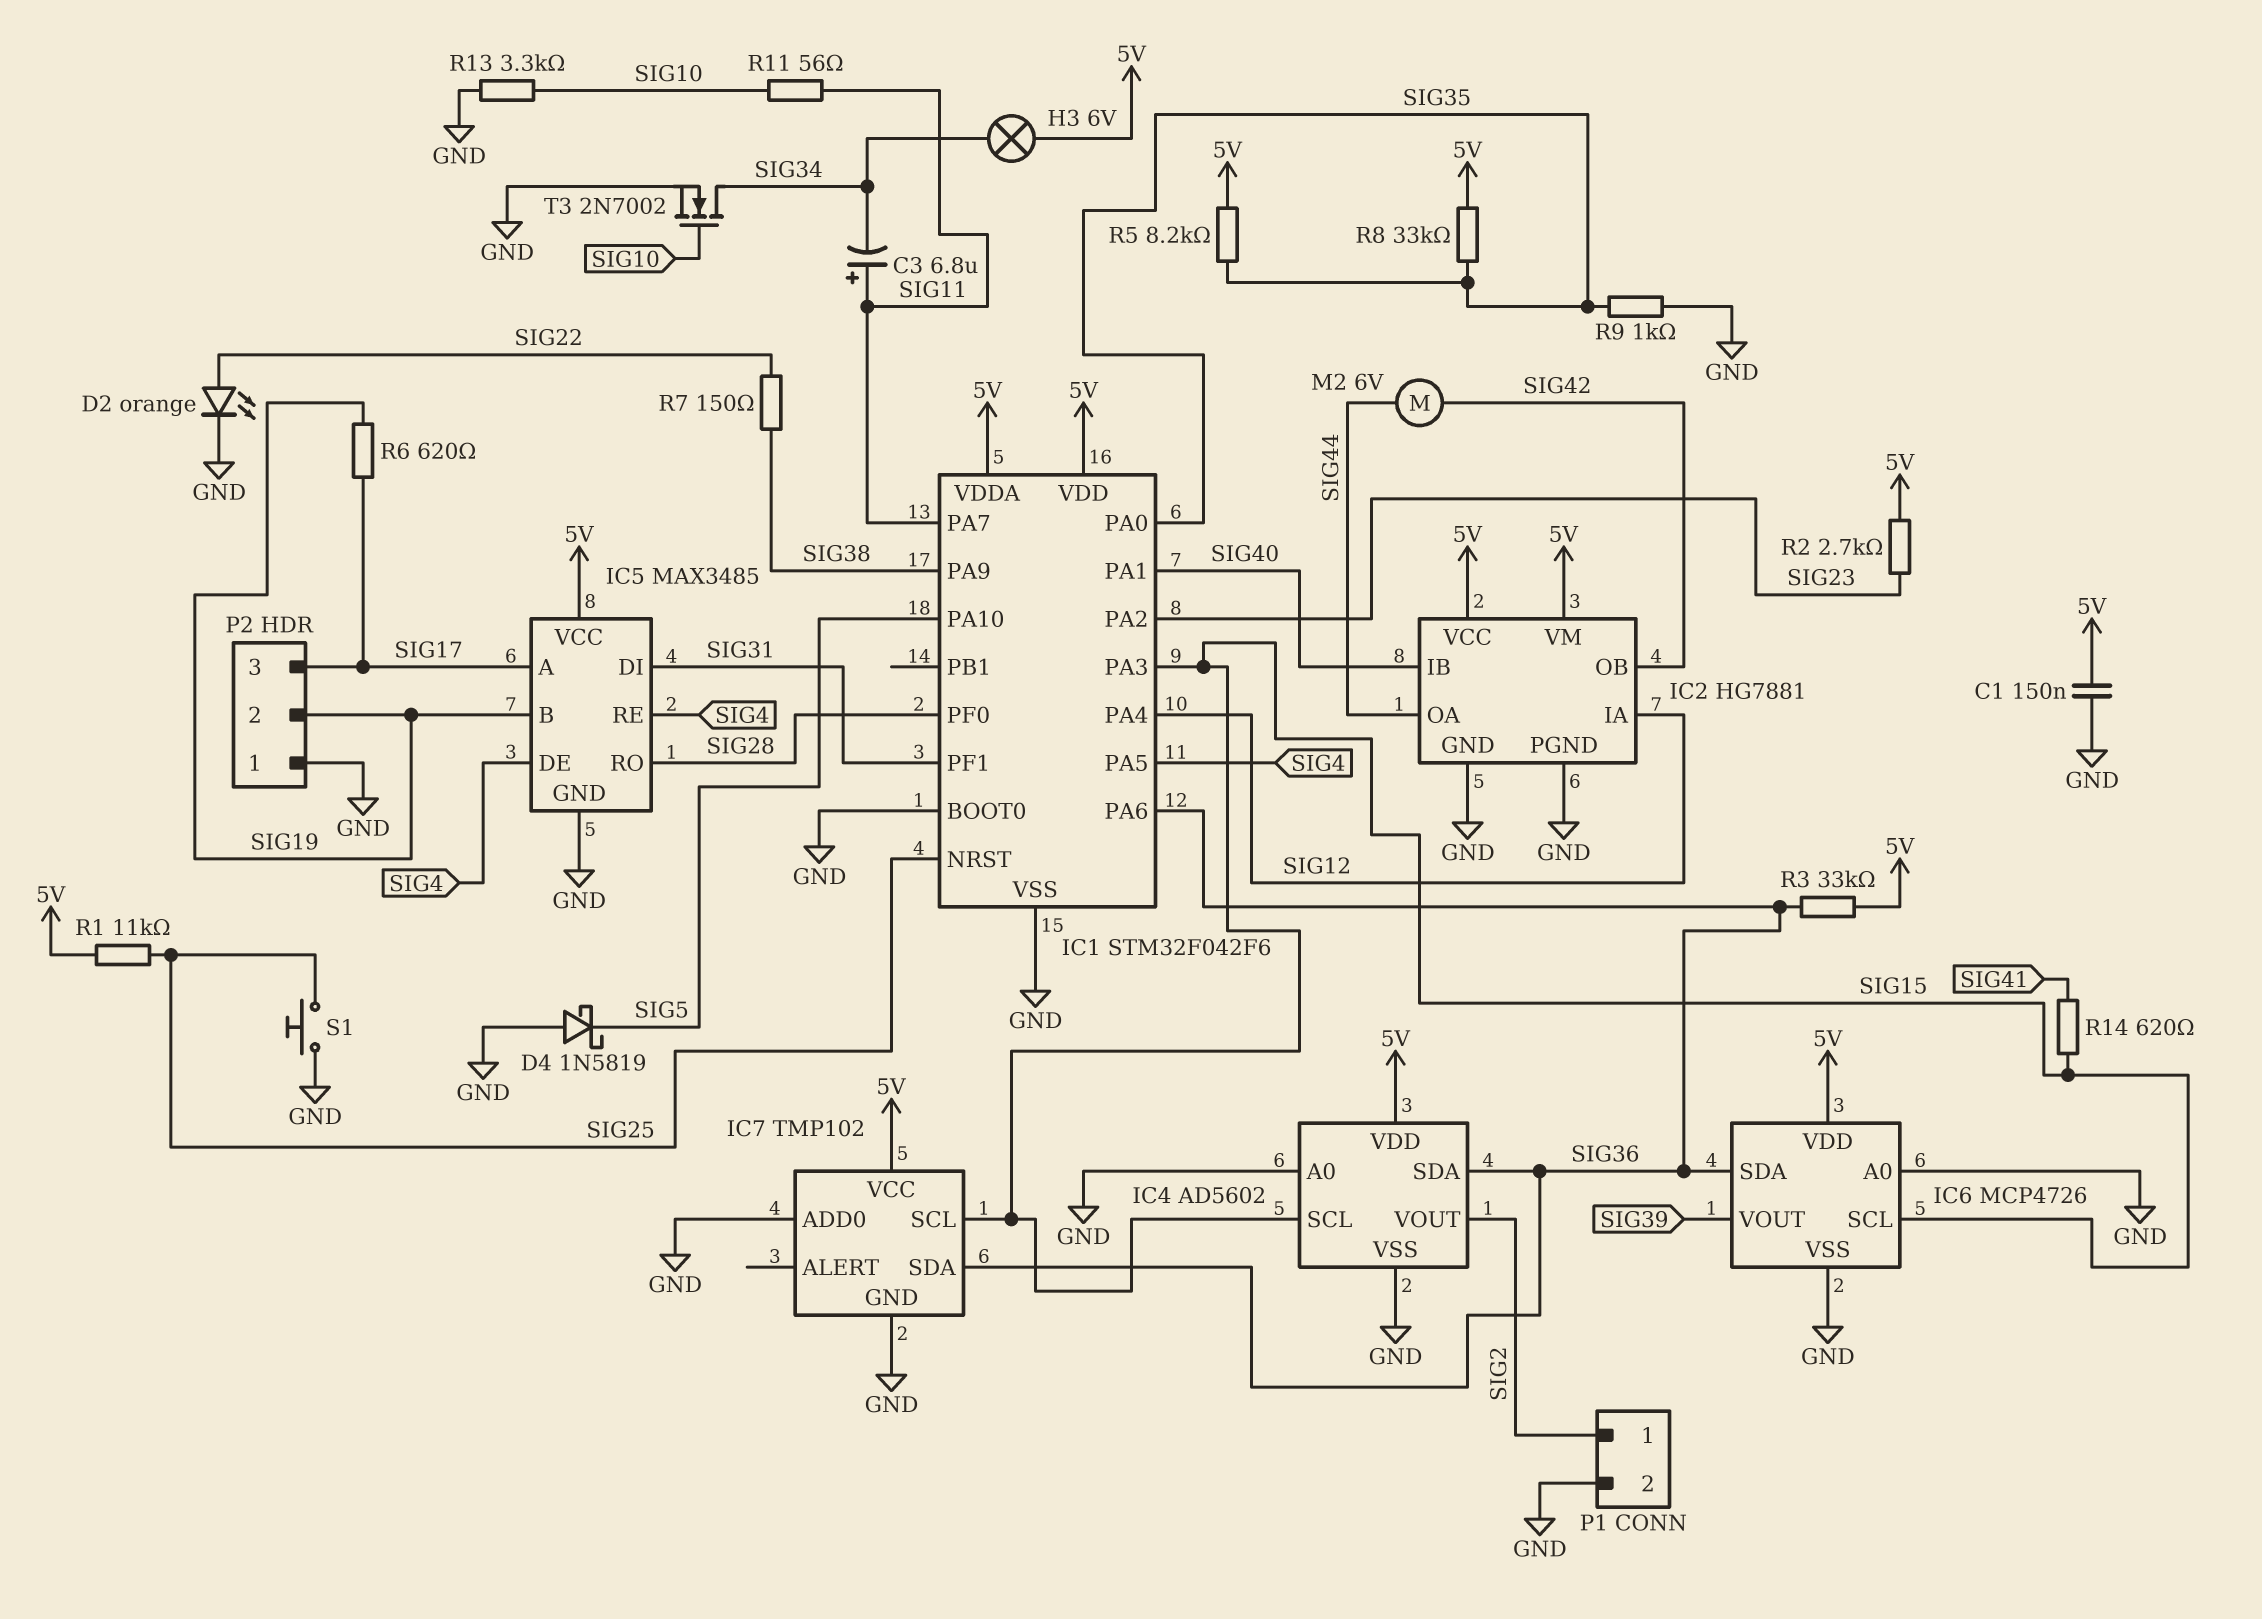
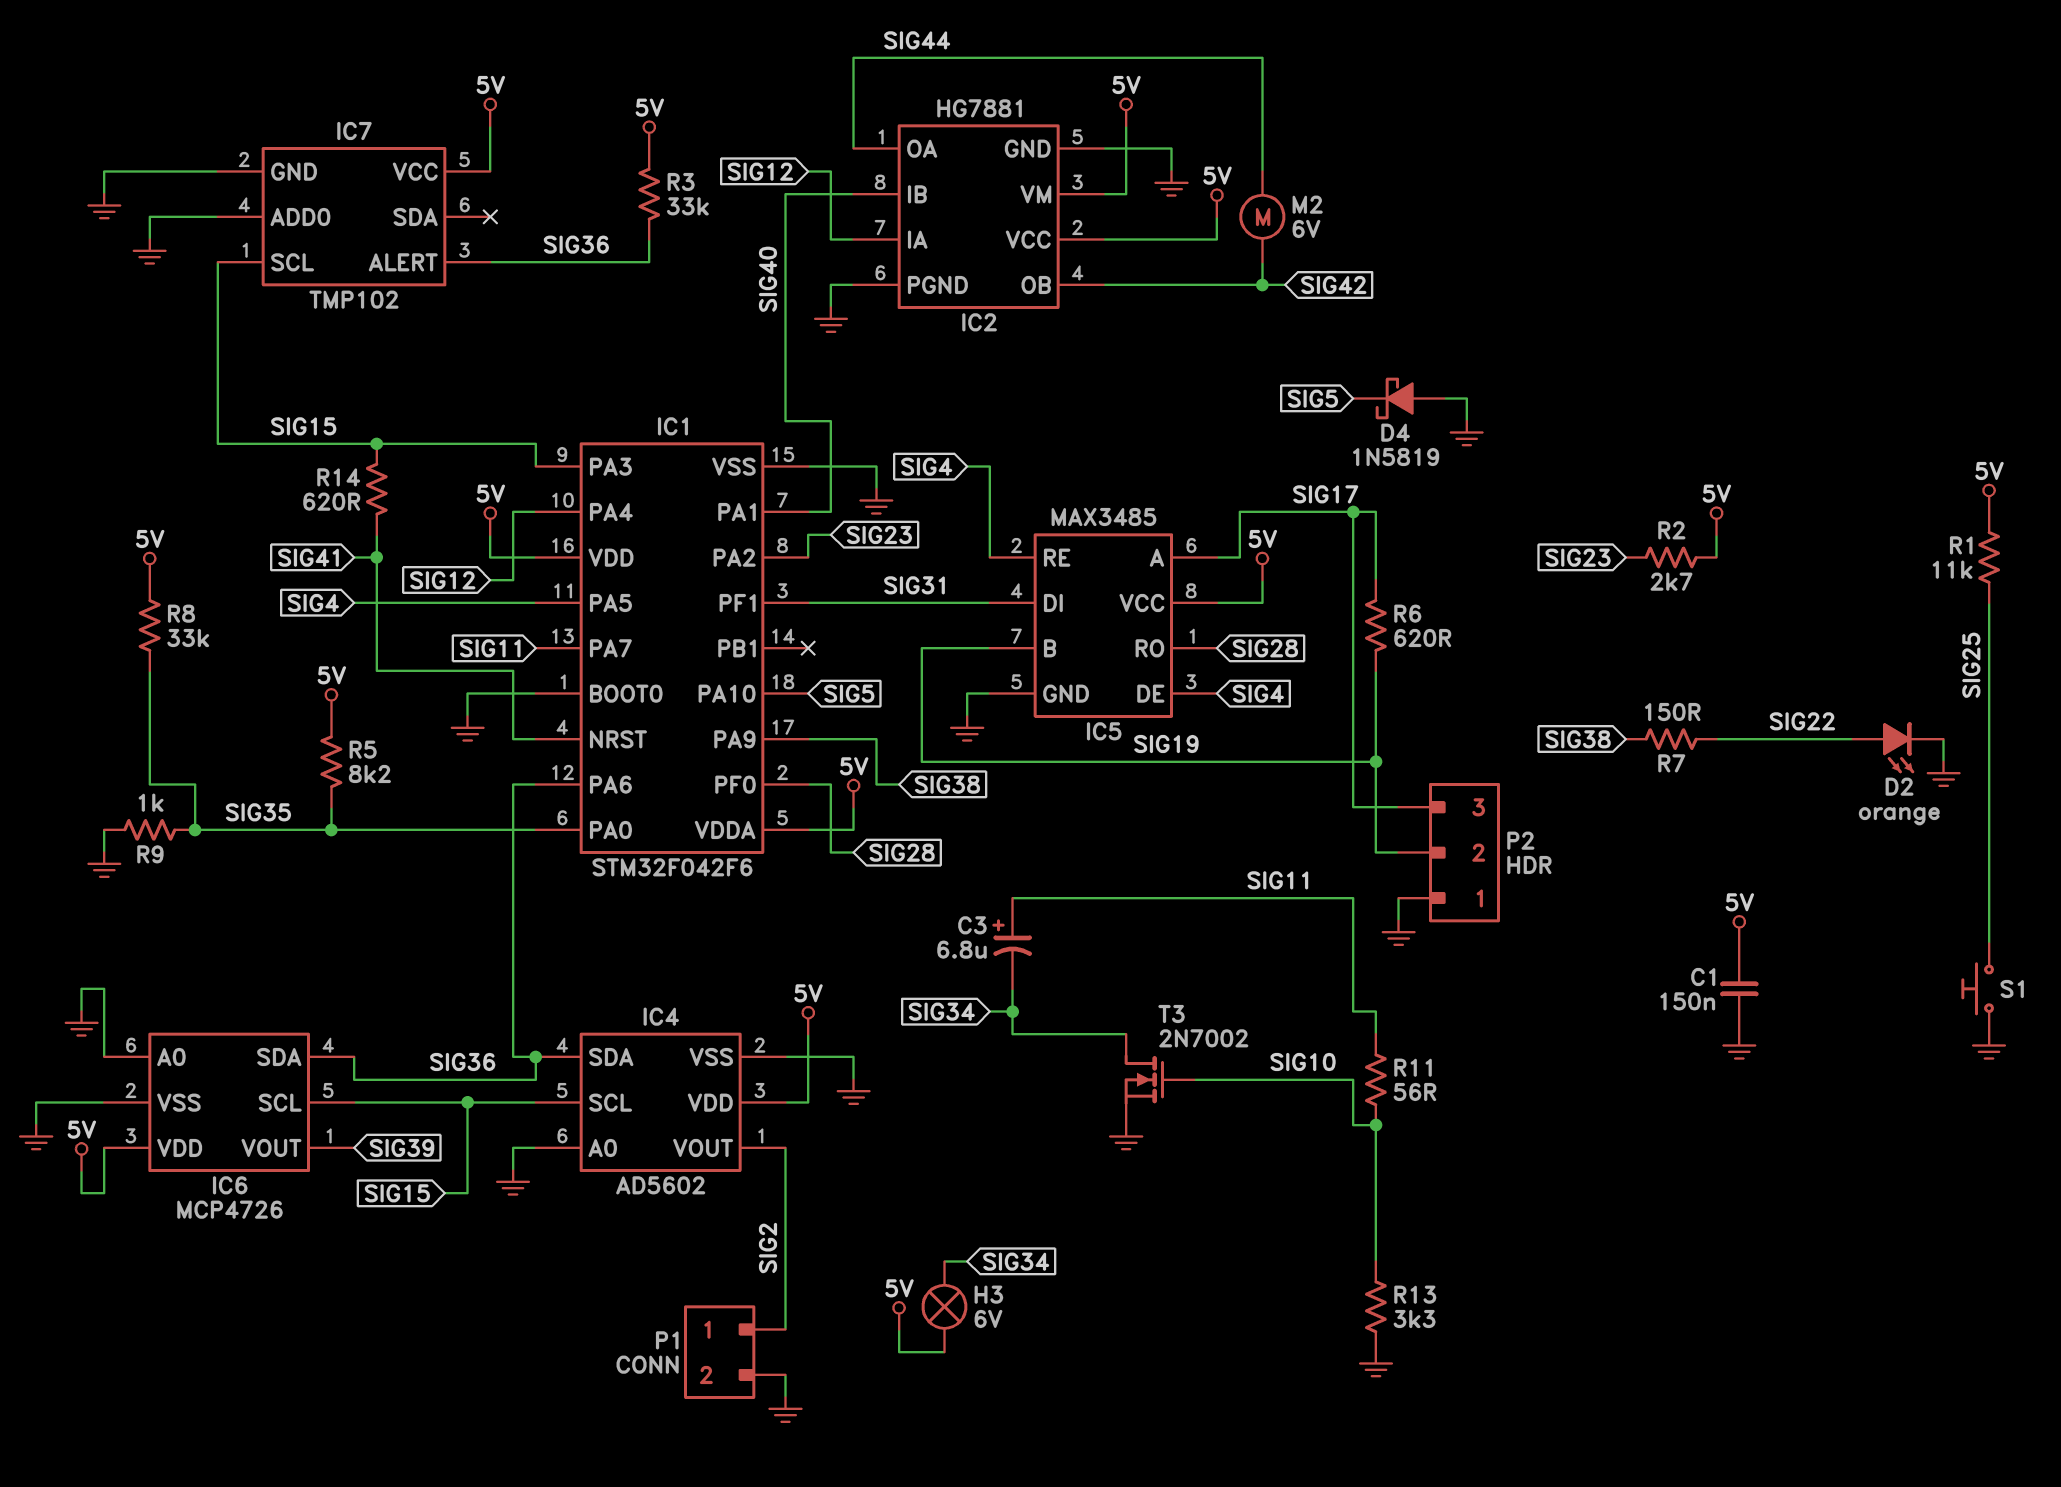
IC1 pin NRST: SIG25 -> SIG41
IC7 pin ALERT: none -> SIG36
IC7 pin SDA: SIG36 -> none

